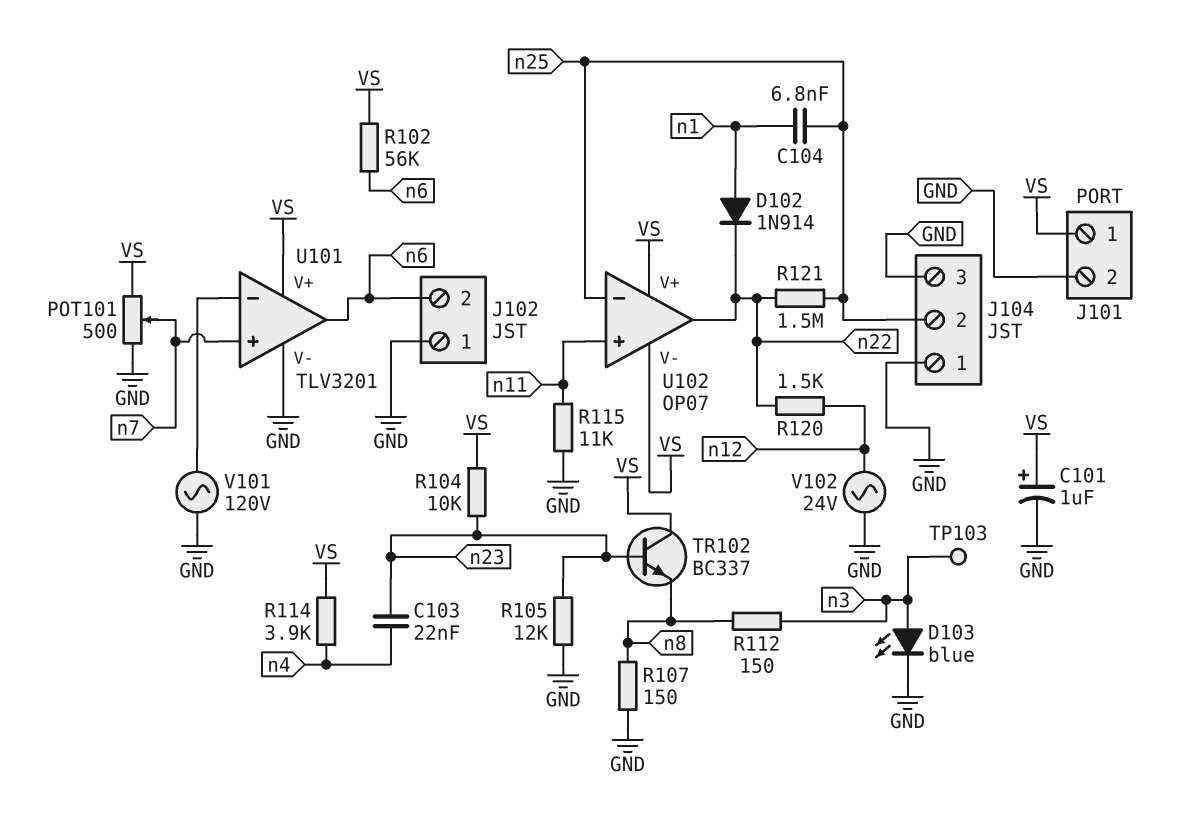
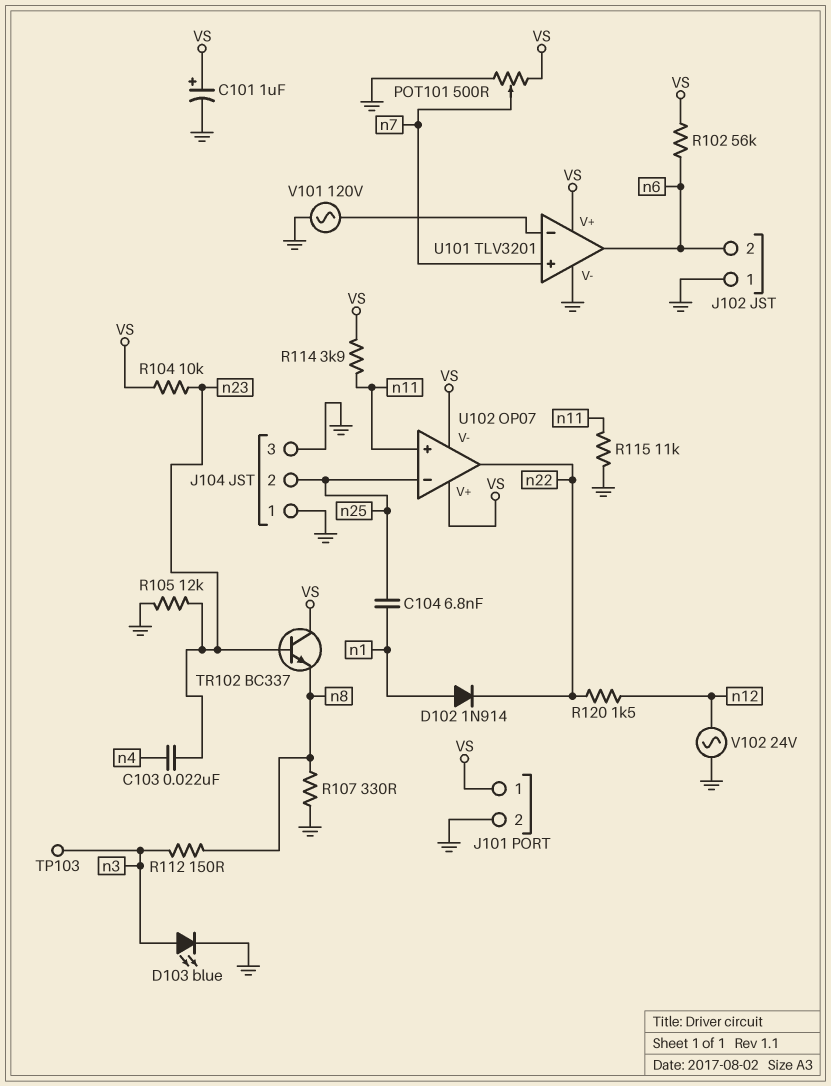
R107: 150 (GND, n8) -> 330 (GND, n8)
R114: 3.9k (VS, n4) -> 3.9k (VS, n11)
R121: 1.5M (n22, n25) -> none

